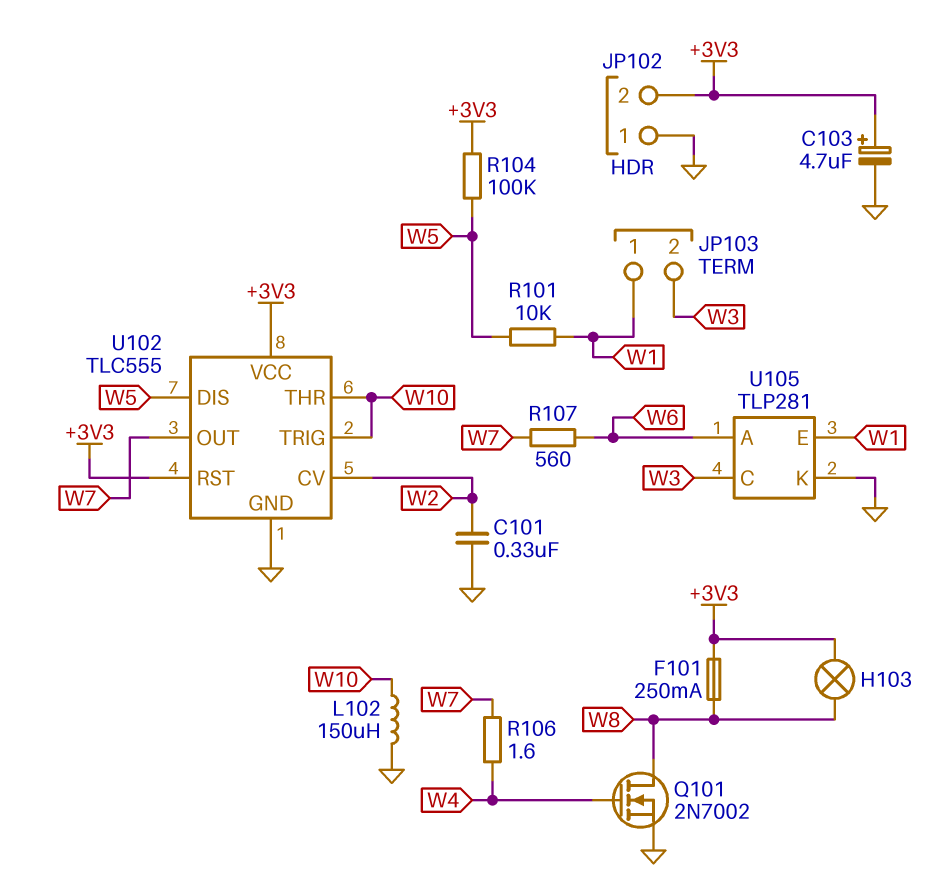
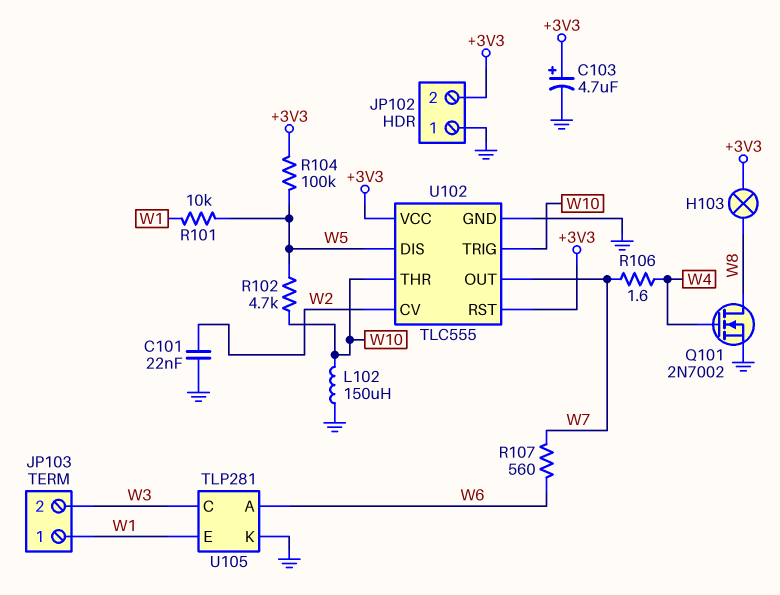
C101: 330nF (GND, W2) -> 22nF (GND, W2)
F101: 250mA (+3V3, W8) -> none
R102: none -> 4.7k (W5, W10)

